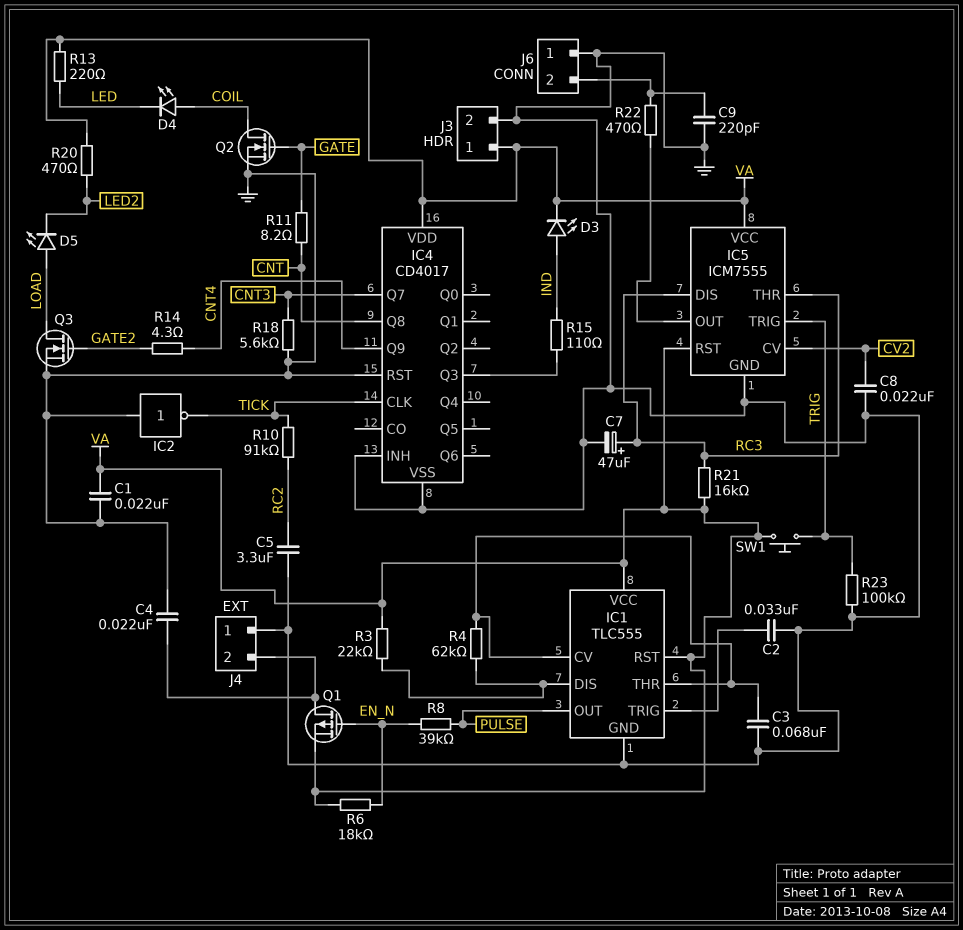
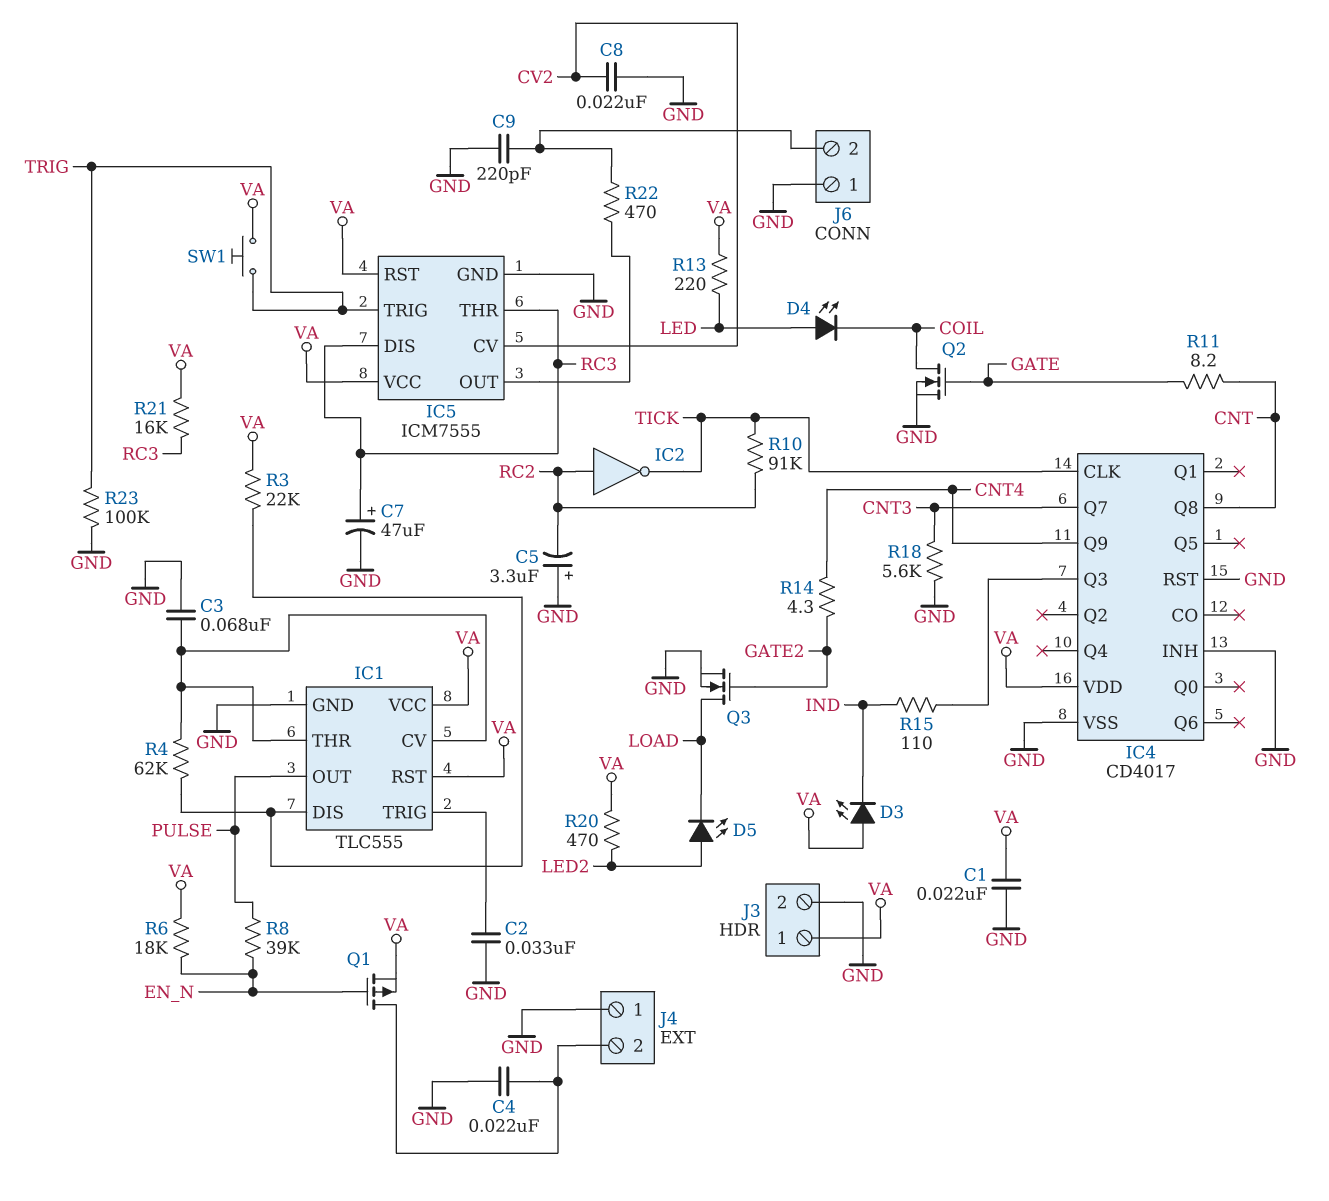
C5: 3.3uF (GND, RC2) -> 3.3uF (plus GND, minus RC2)
D3: LED (A IND, K VA) -> LED (A VA, K IND)
D4: LED (A COIL, K LED) -> LED (A LED, K COIL)
D5: LED (A LOAD, K LED2) -> LED (A LED2, K LOAD)
IC2: NOT (in GND, out TICK) -> NOT (in RC2, out TICK)

